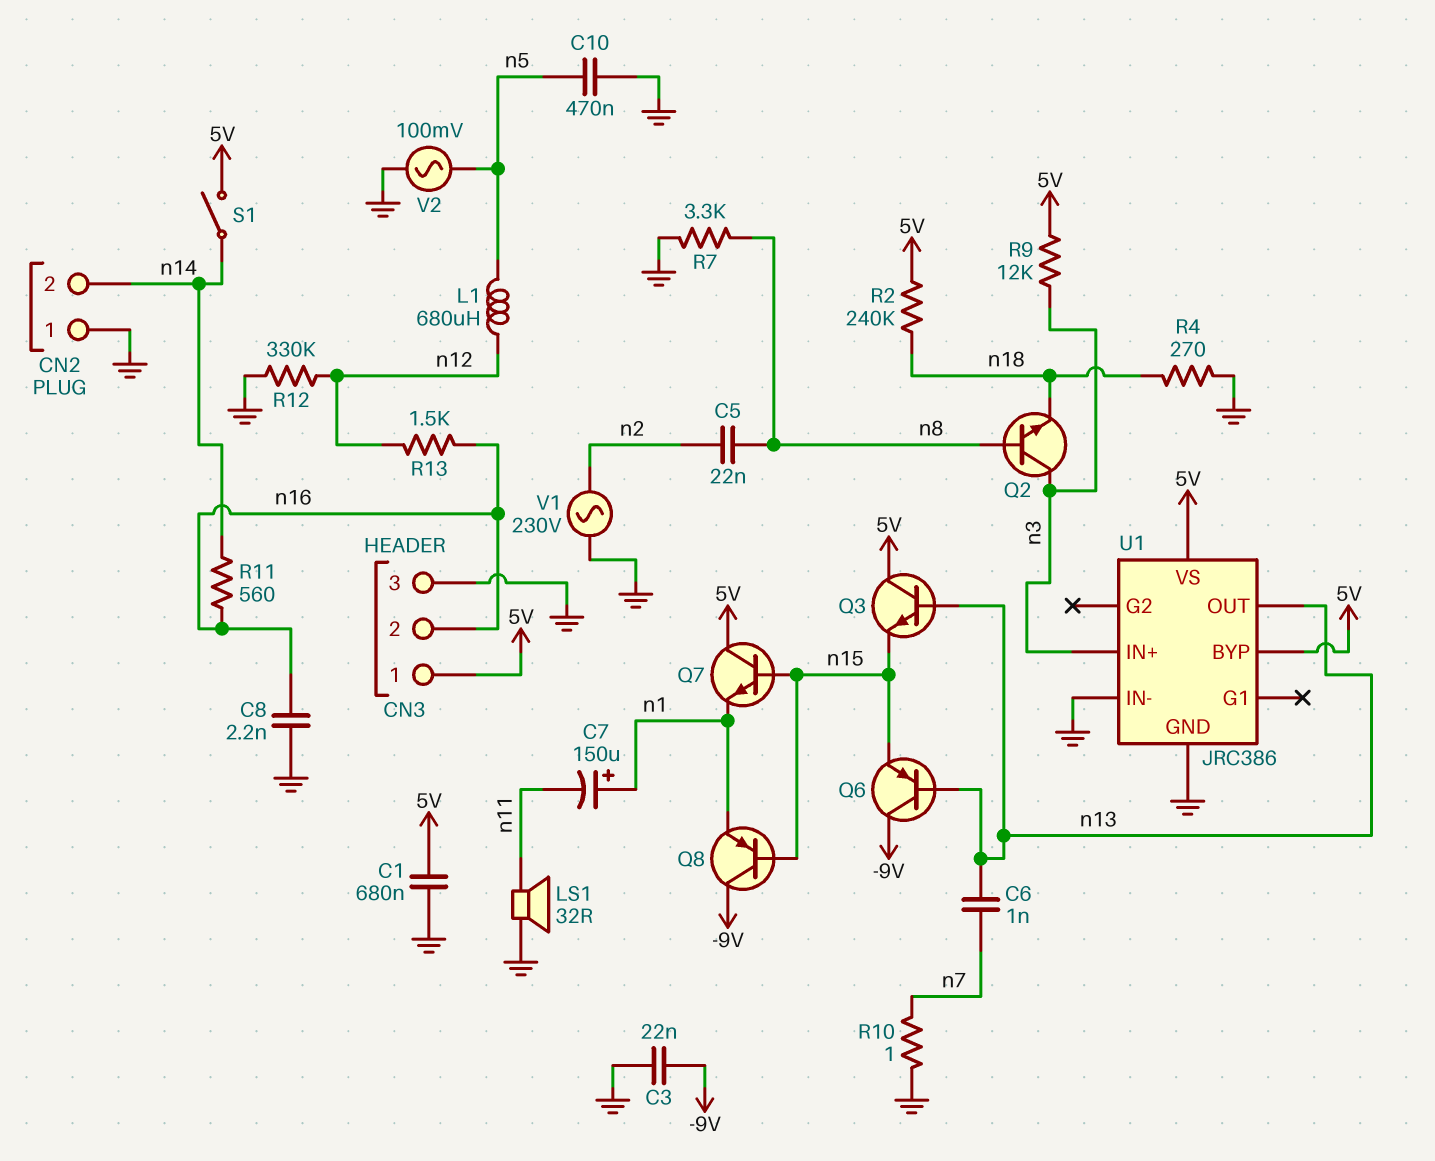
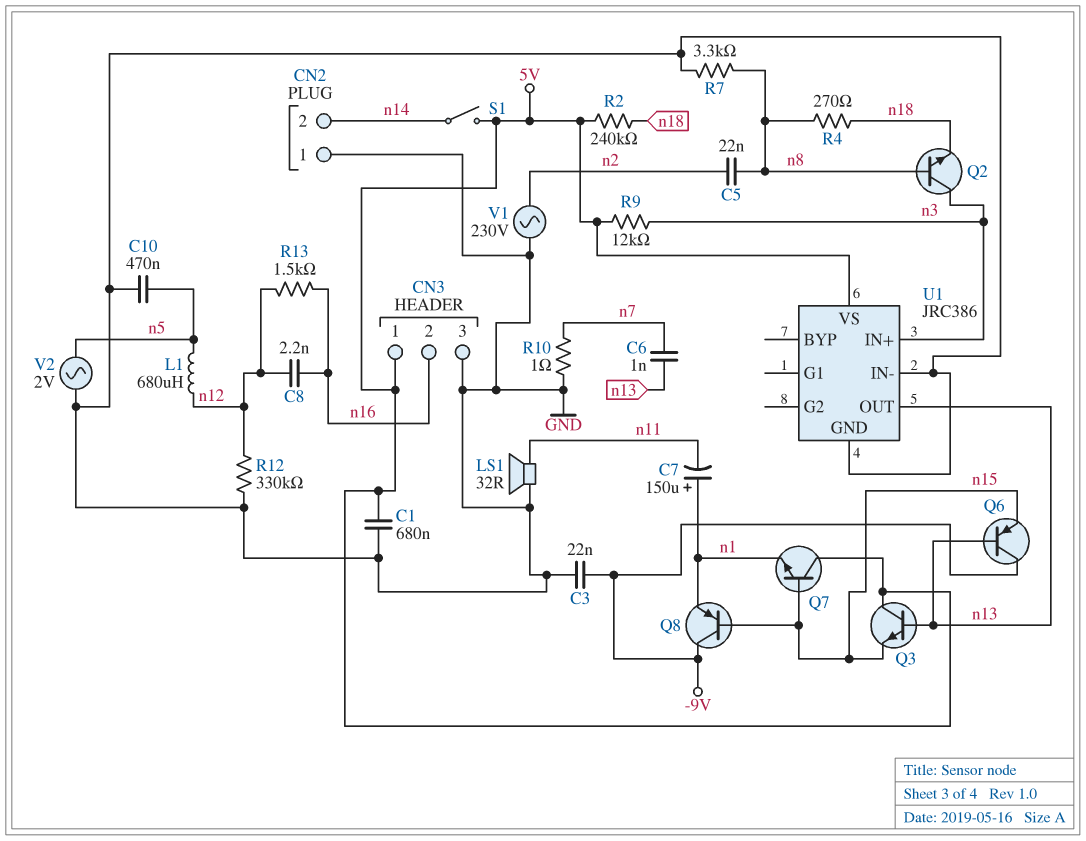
C8: 2.2nF (GND, n16) -> 2.2nF (n12, n16)
R4: 270 (GND, n18) -> 270 (n8, n18)
R11: 560 (n14, n16) -> none
U1 pin BYP: 5V -> none
V2: AC 100mV (GND, n5) -> AC 2V (GND, n5)

